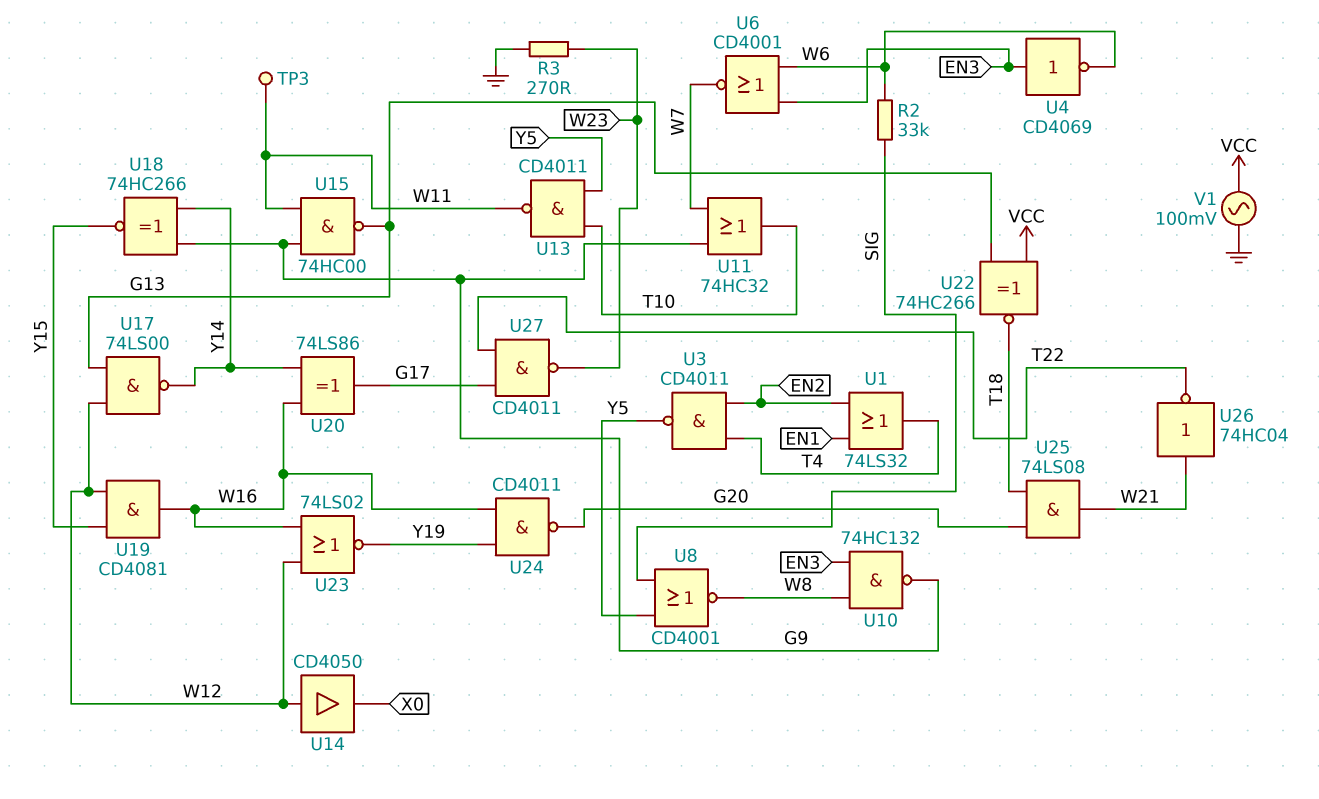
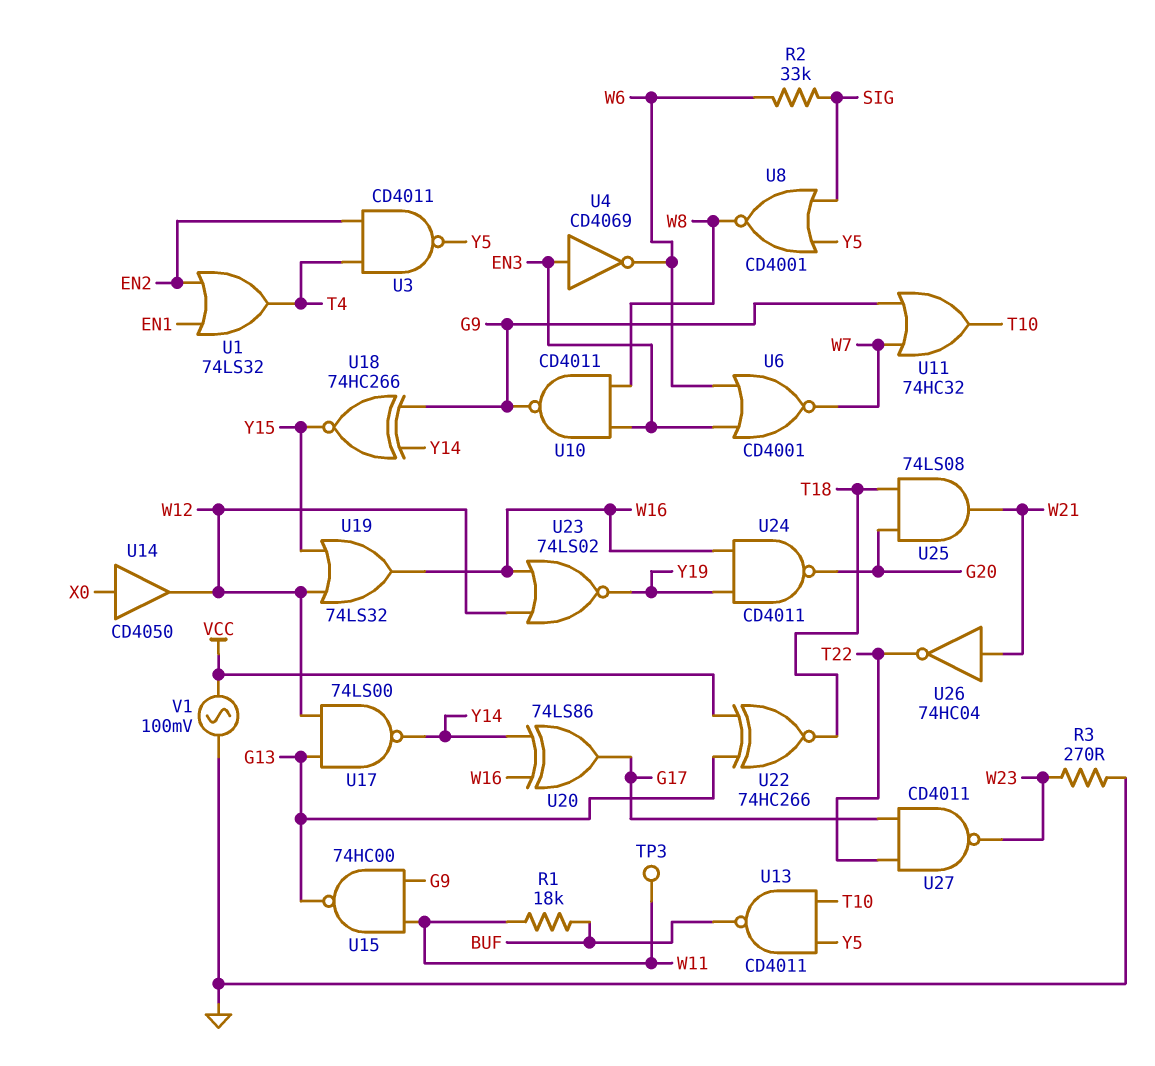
R1: none -> 18k (BUF, W11)
U10: NAND 74HC132 (in EN3, in W8, out G9) -> NAND CD4011 (in EN3, in W8, out G9)
U13: NAND CD4011 (in T10, in Y5, out W11) -> NAND CD4011 (in T10, in Y5, out BUF)
U14: buffer CD4050 (in W12, out X0) -> buffer CD4050 (in X0, out W12)
U19: AND CD4081 (in W12, in Y15, out W16) -> OR 74LS32 (in W12, in Y15, out W16)

